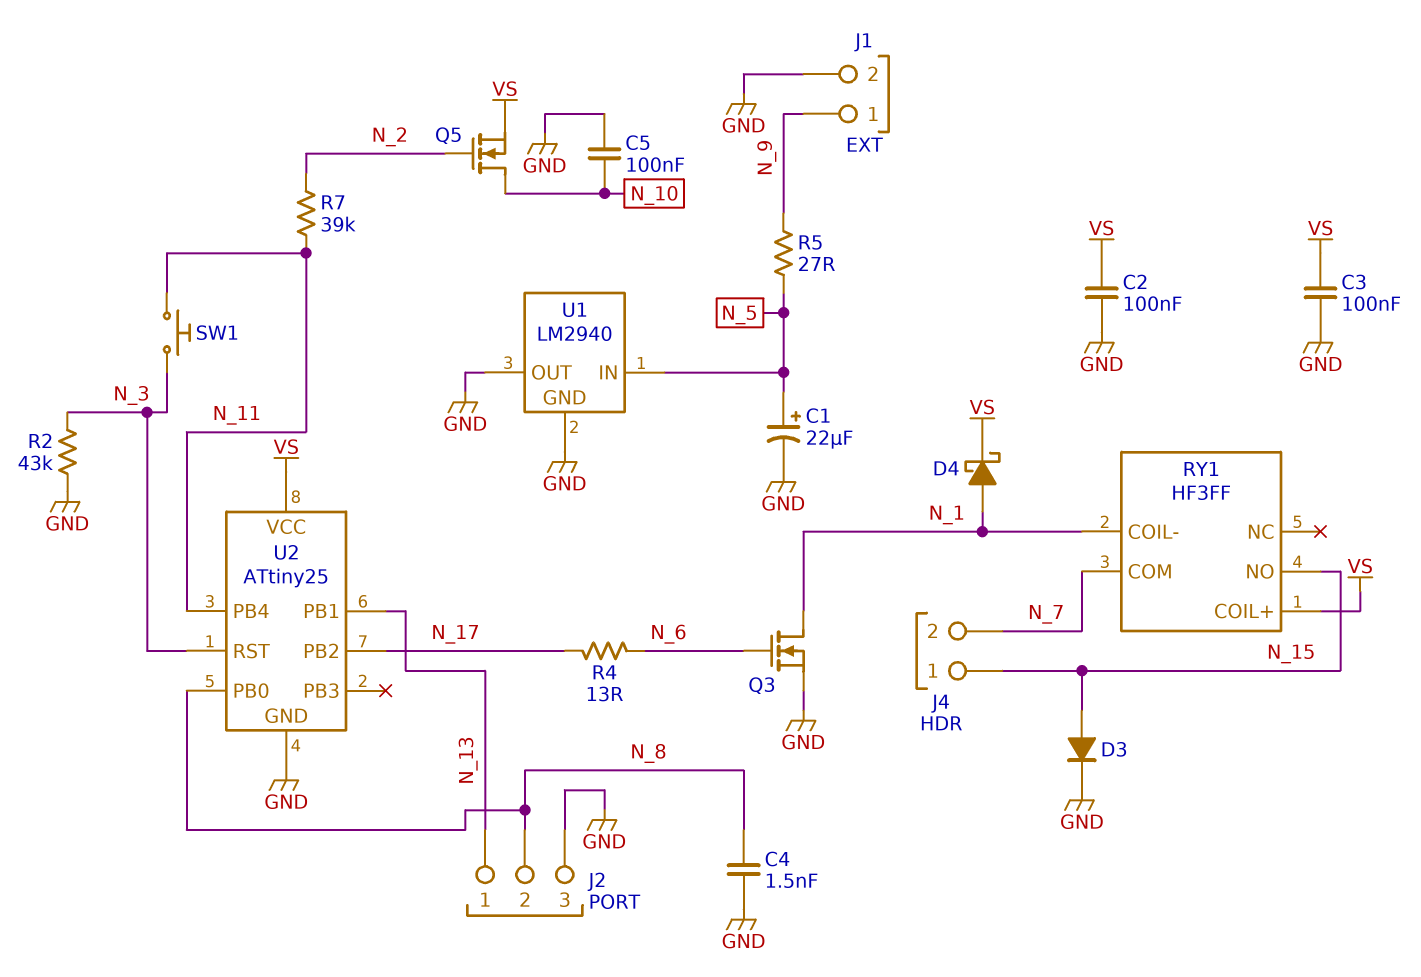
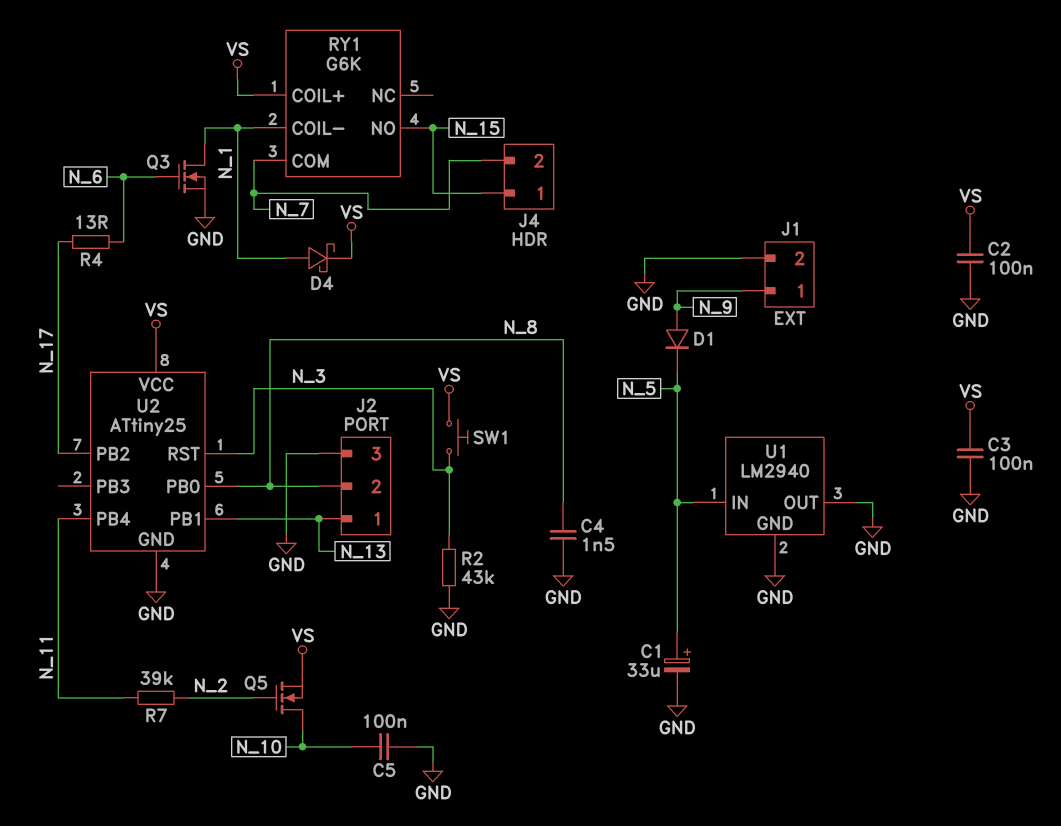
C1: 22uF (plus N_5, minus GND) -> 33uF (plus N_5, minus GND)
D1: none -> diode (A N_9, K N_5)
D3: diode (A N_15, K GND) -> none
R5: 27 (N_5, N_9) -> none
RY1: HF3FF -> G6K
SW1: button (N_3, N_11) -> button (N_3, VS)

